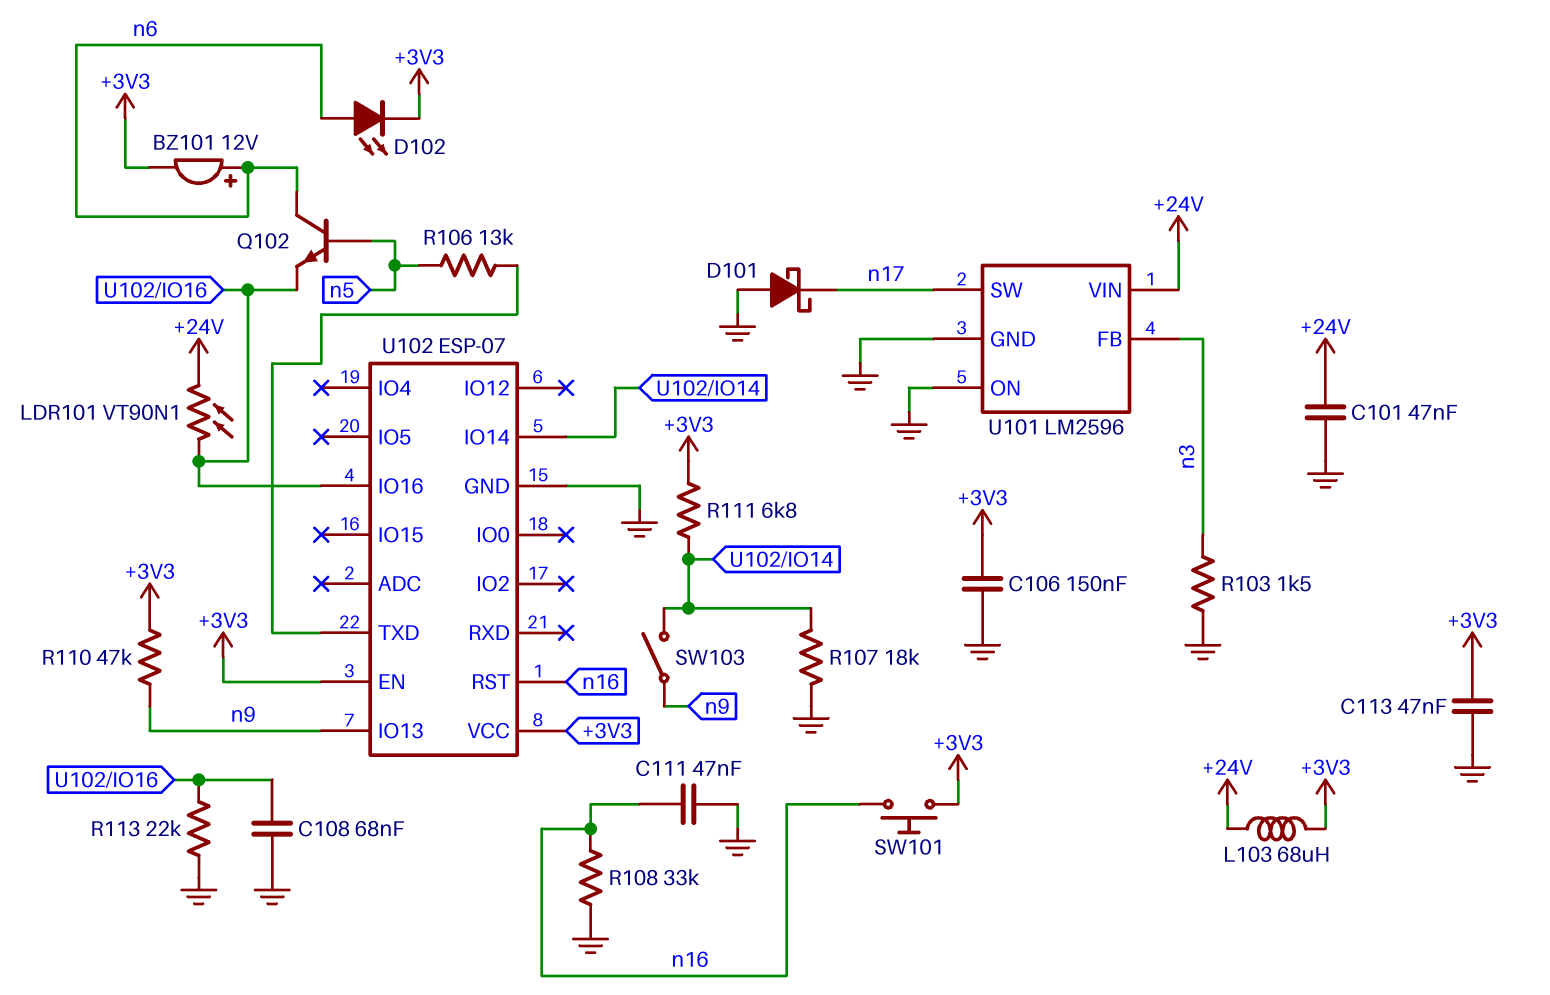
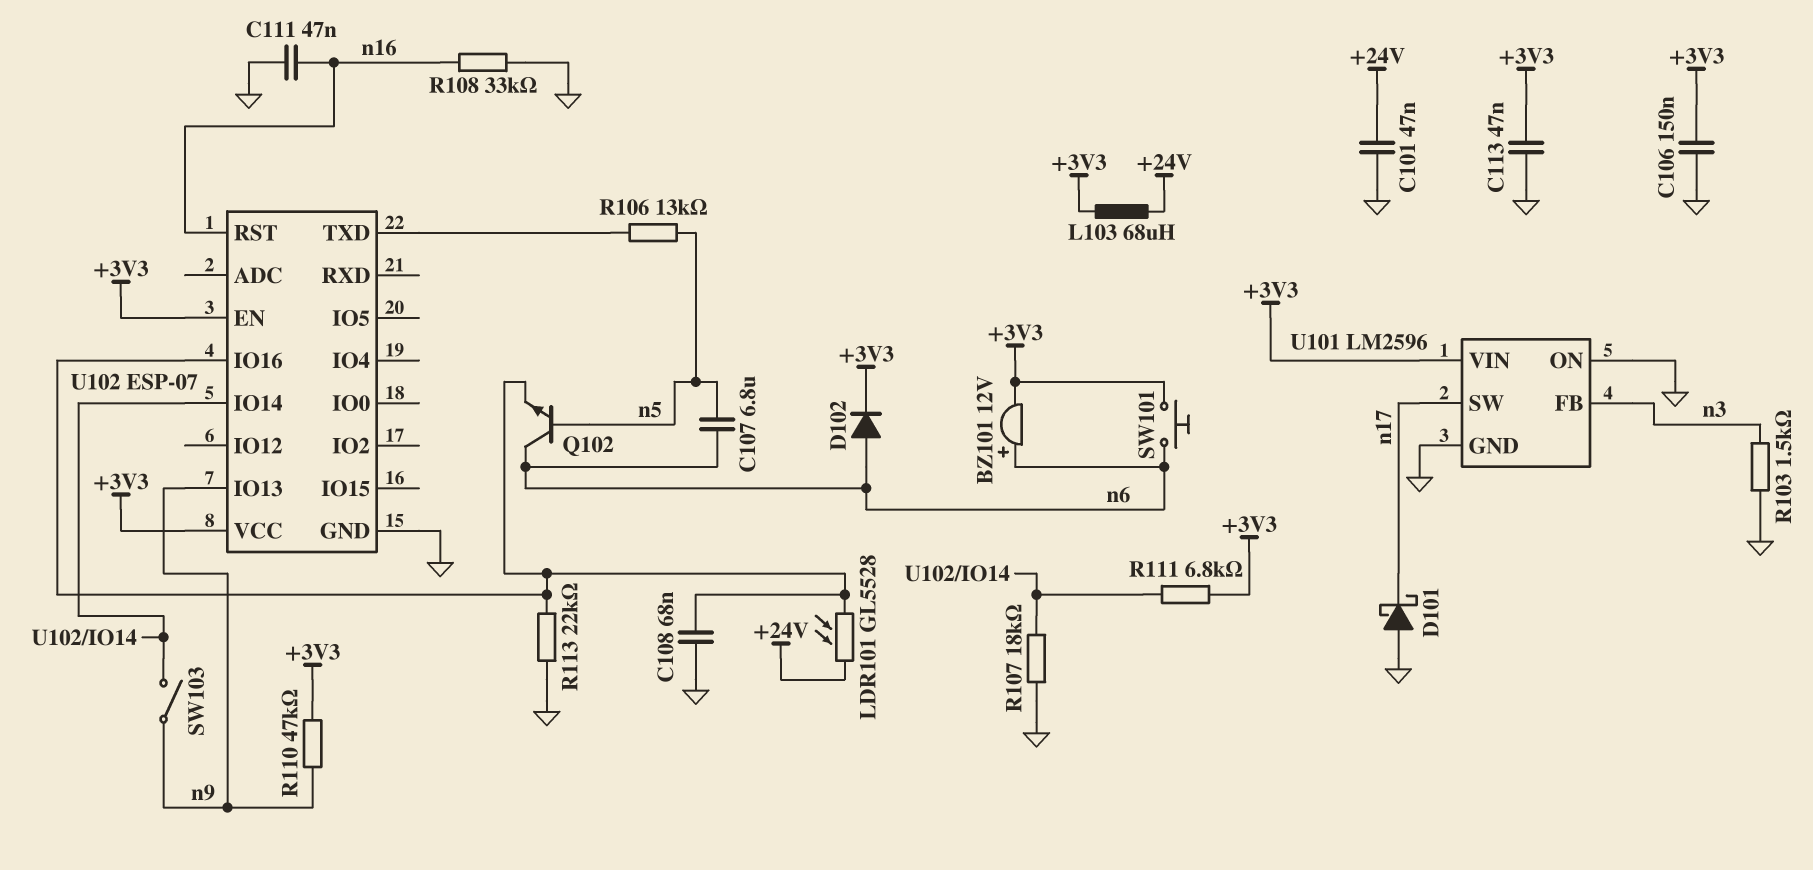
C107: none -> 6.8uF (n5, n6)
D102: LED (A n6, K +3V3) -> diode (A n6, K +3V3)
LDR101: VT90N1 (+24V, U102/IO16) -> GL5528 (+24V, U102/IO16)
SW101: button (+3V3, n16) -> button (+3V3, n6)
U101 pin VIN: +24V -> +3V3

